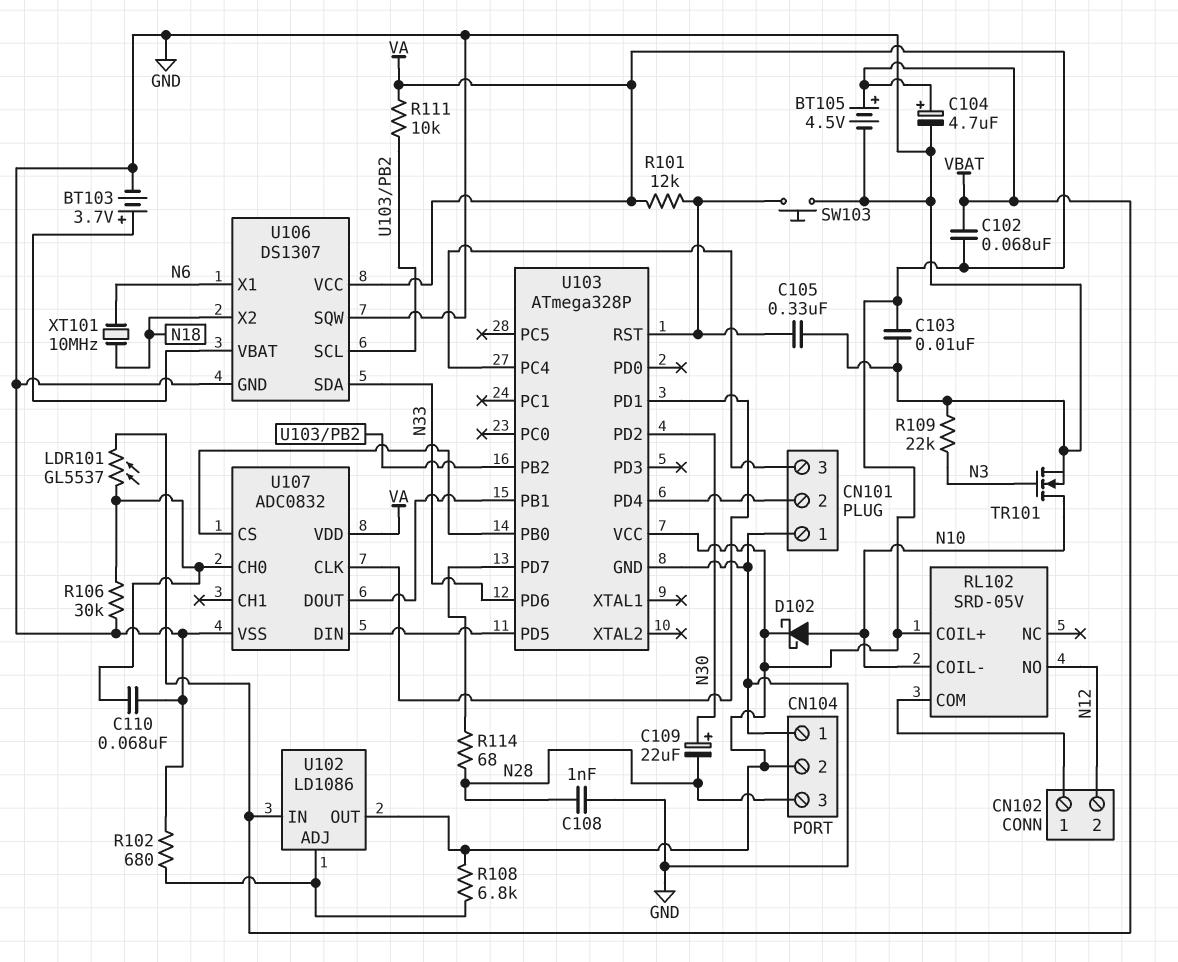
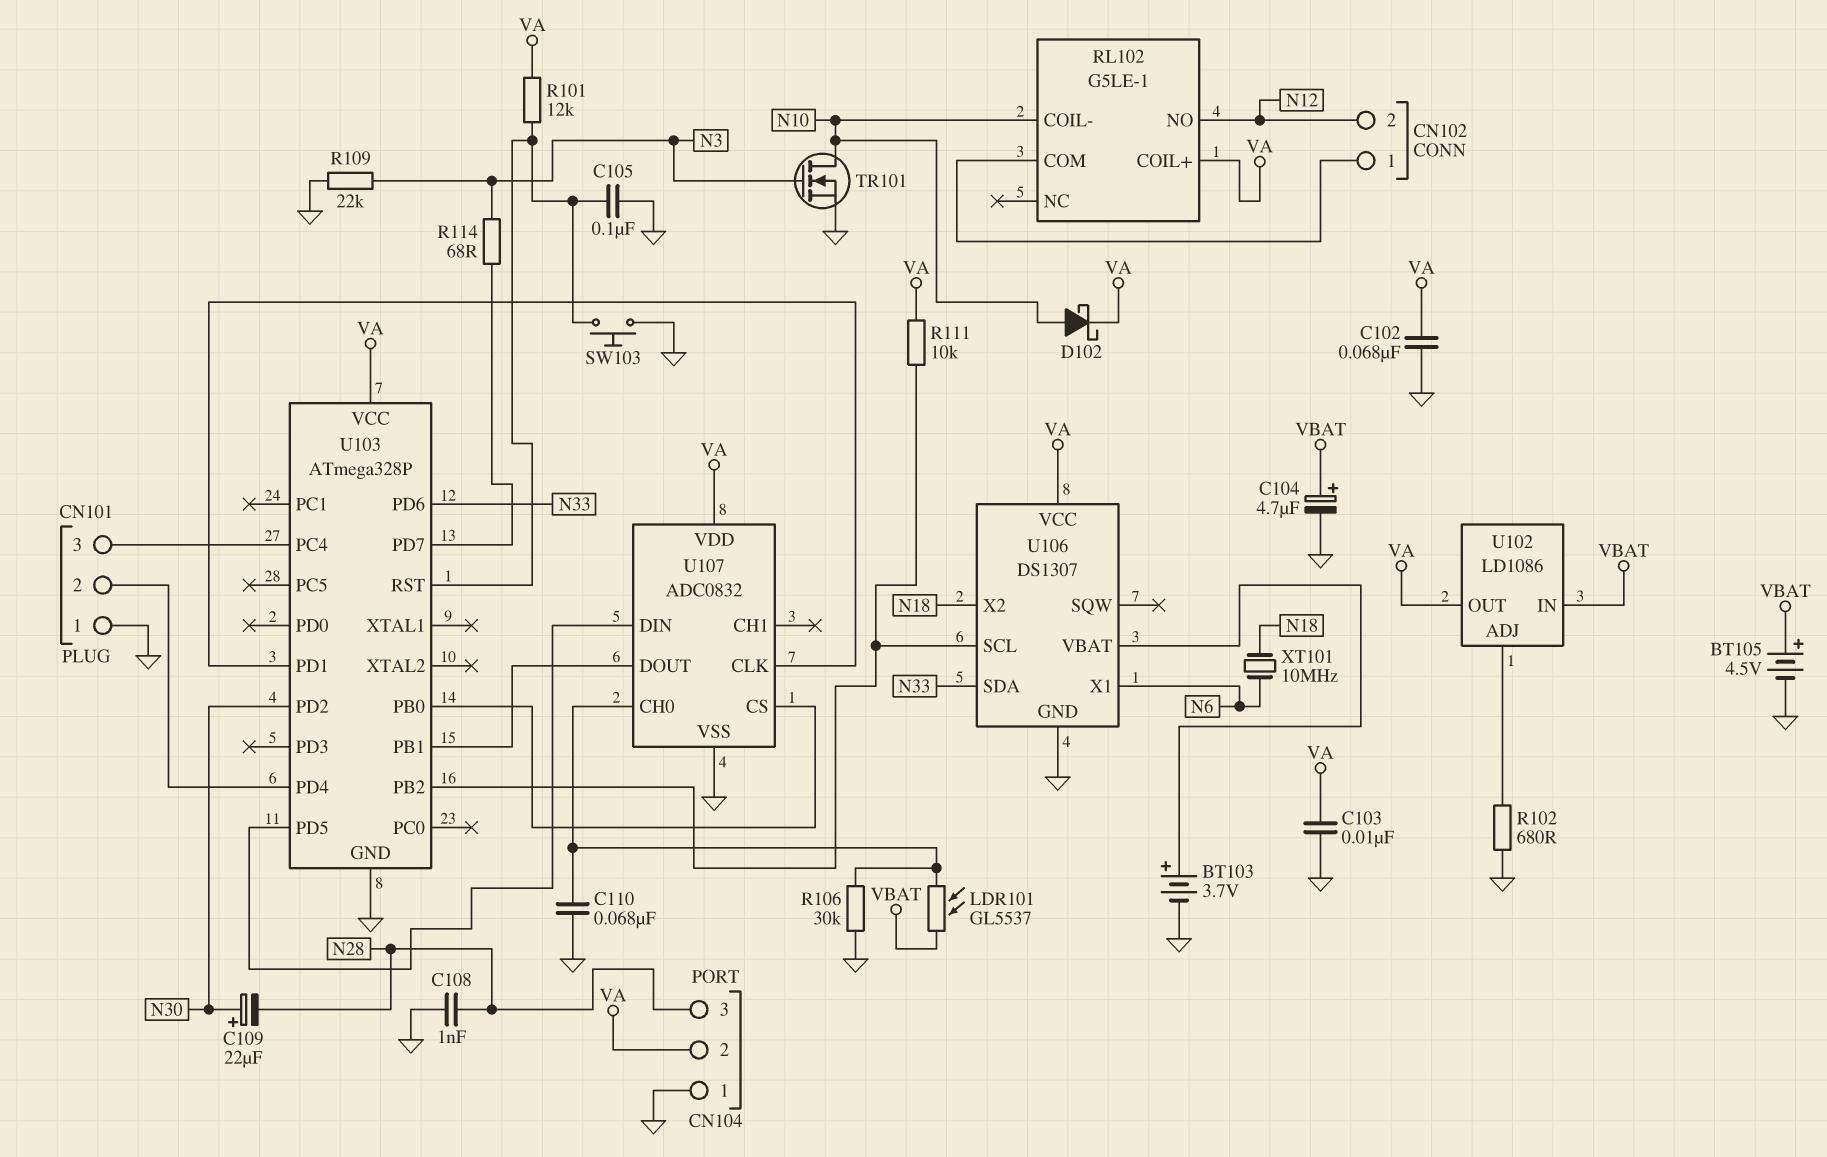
C102: 68nF (VA, VBAT) -> 68nF (GND, VA)
C105: 330nF (GND, U103/RST) -> 100nF (GND, U103/RST)
R108: 6.8k (U102/ADJ, VA) -> none
R114: 68 (N28, U103/PD7) -> 68 (N3, U103/PD7)
RL102: SRD-05V -> G5LE-1
U106 pin SQW: GND -> none

